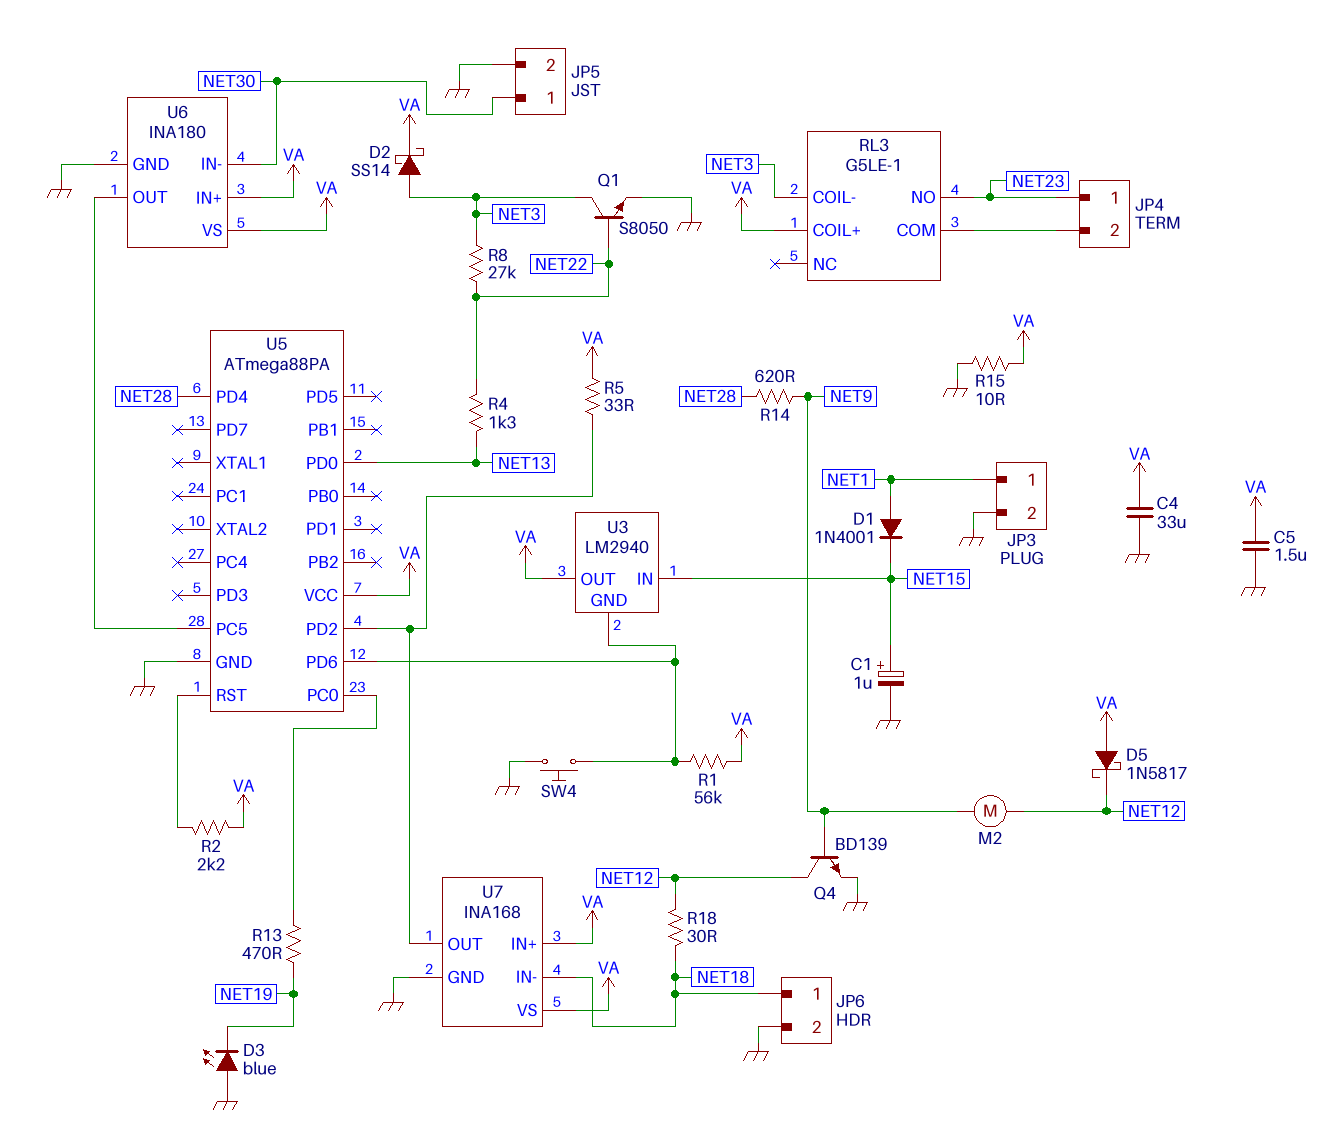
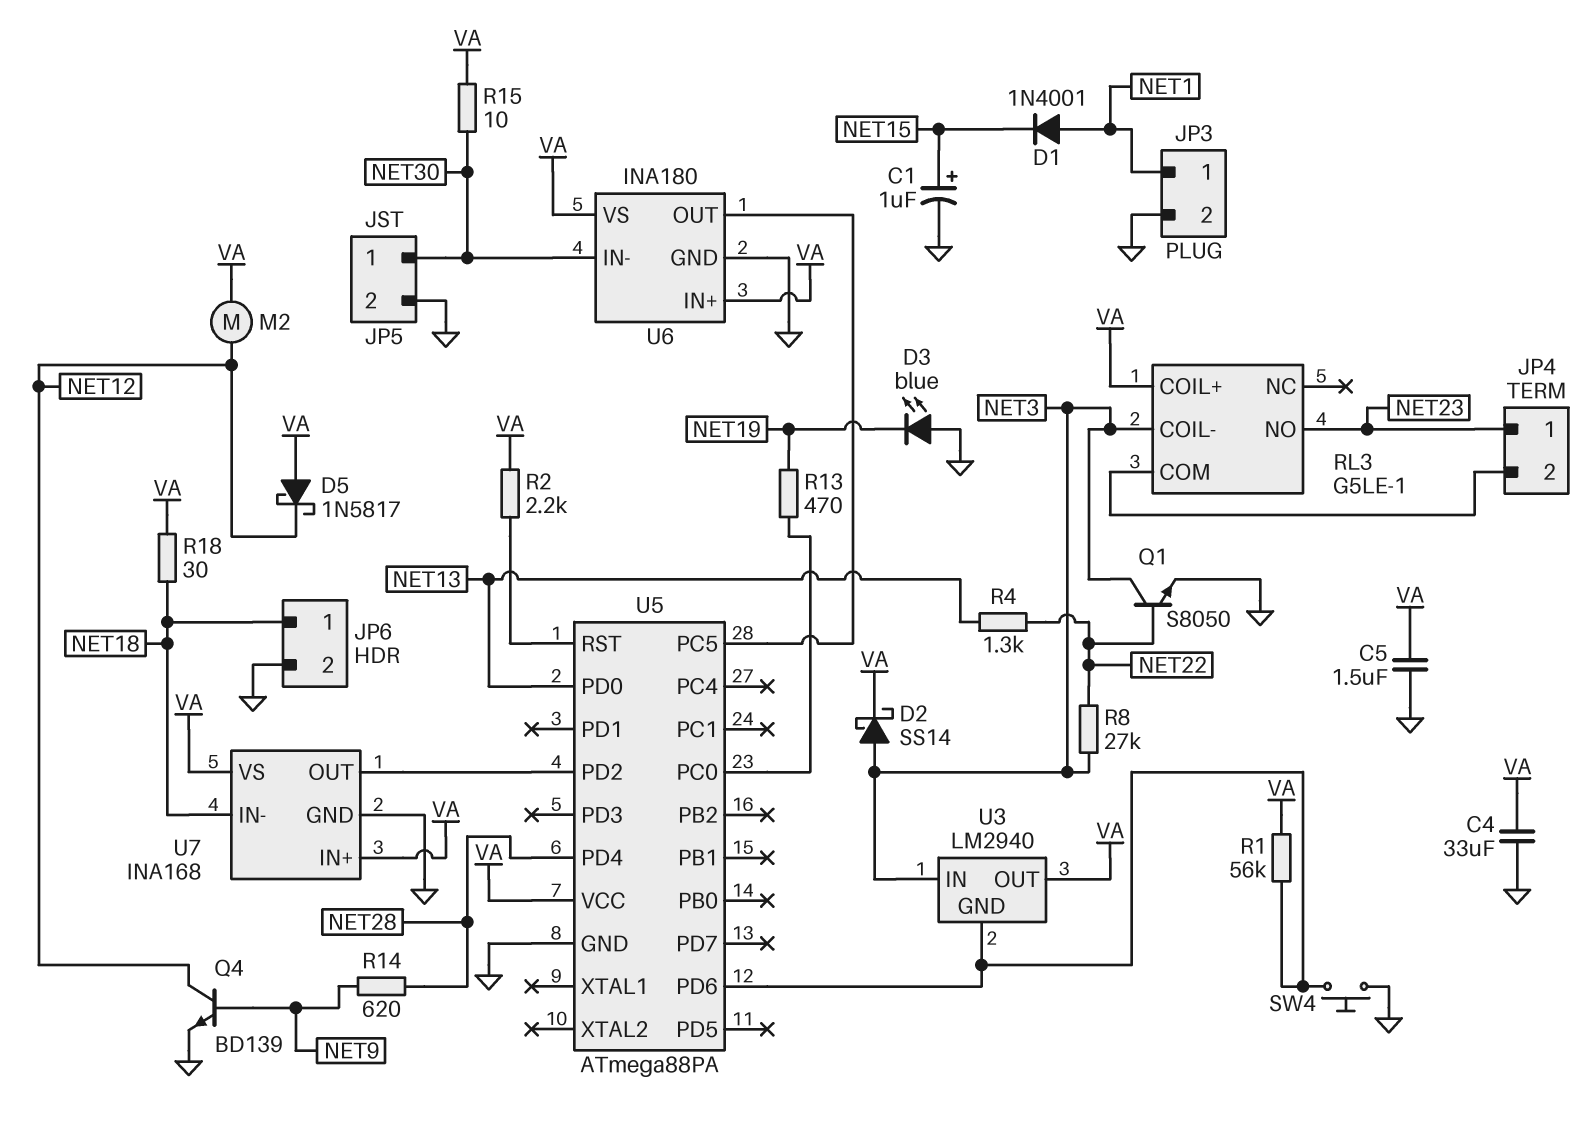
M2: motor (NET9, NET12) -> motor (NET12, VA)
R5: 33 (U5/PD2, VA) -> none
R15: 10 (GND, VA) -> 10 (NET30, VA)
R18: 30 (NET12, NET18) -> 30 (NET18, VA)
U3 pin IN: NET15 -> NET3

